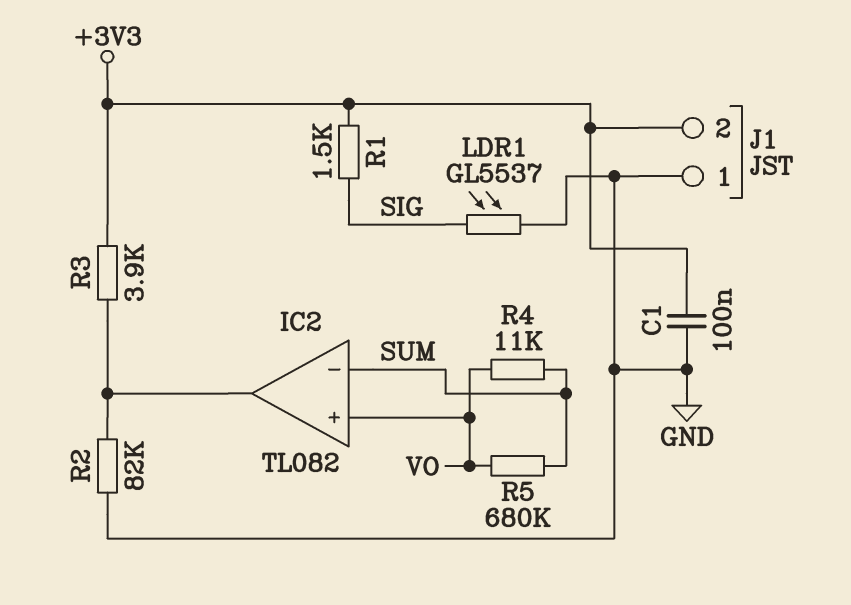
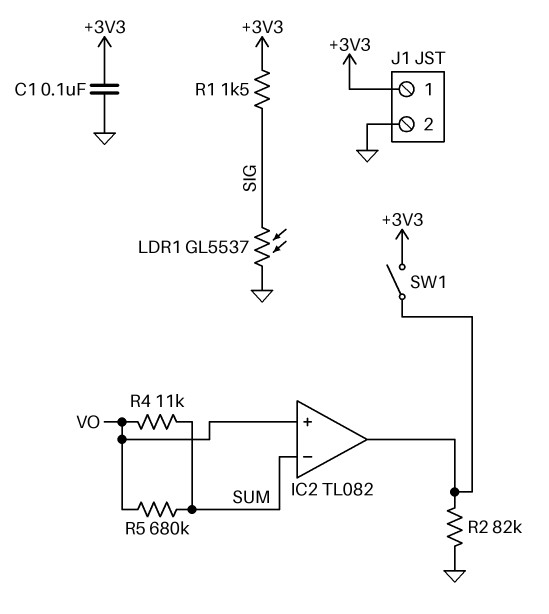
J1 pin 1: GND -> +3V3
J1 pin 2: +3V3 -> GND
R3: 3.9k (+3V3, IC2/out) -> none
SW1: none -> switch (+3V3, IC2/out)

